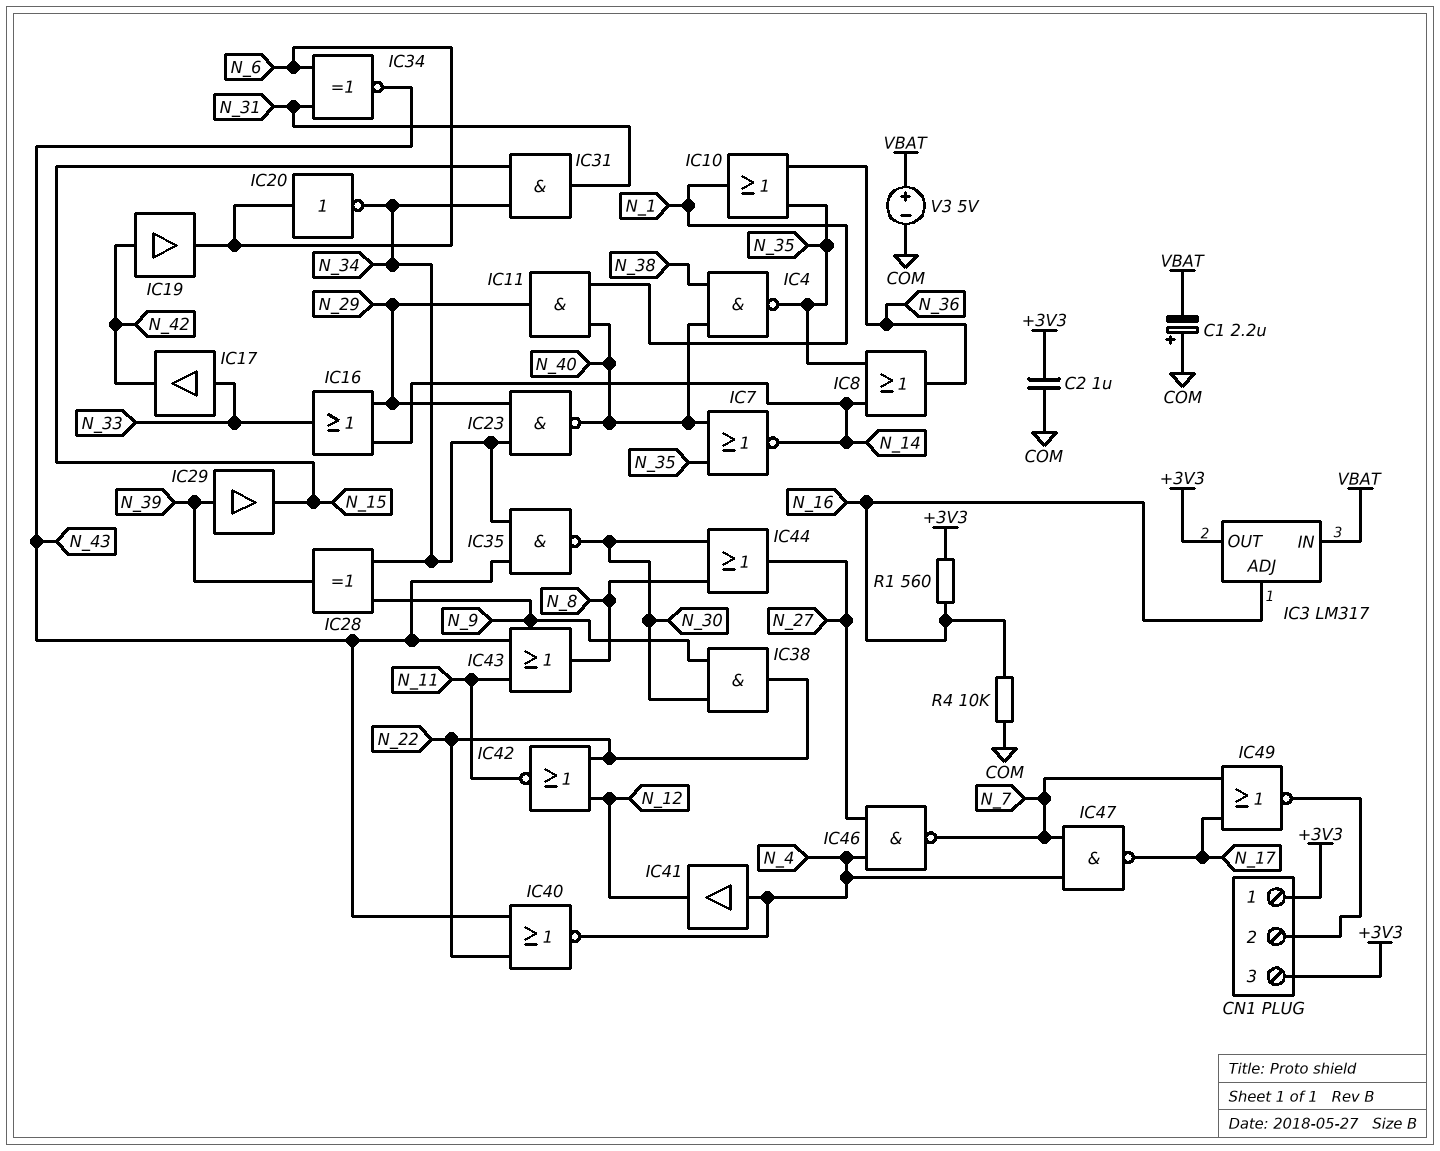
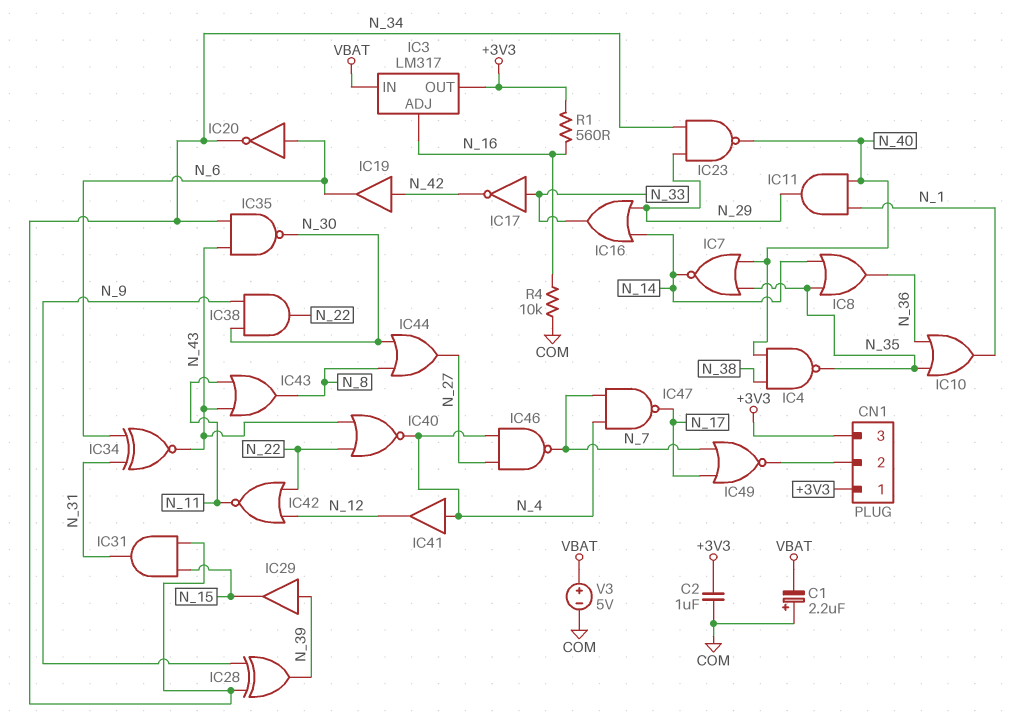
IC17: buffer (in N_33, out N_42) -> NOT (in N_33, out N_42)

